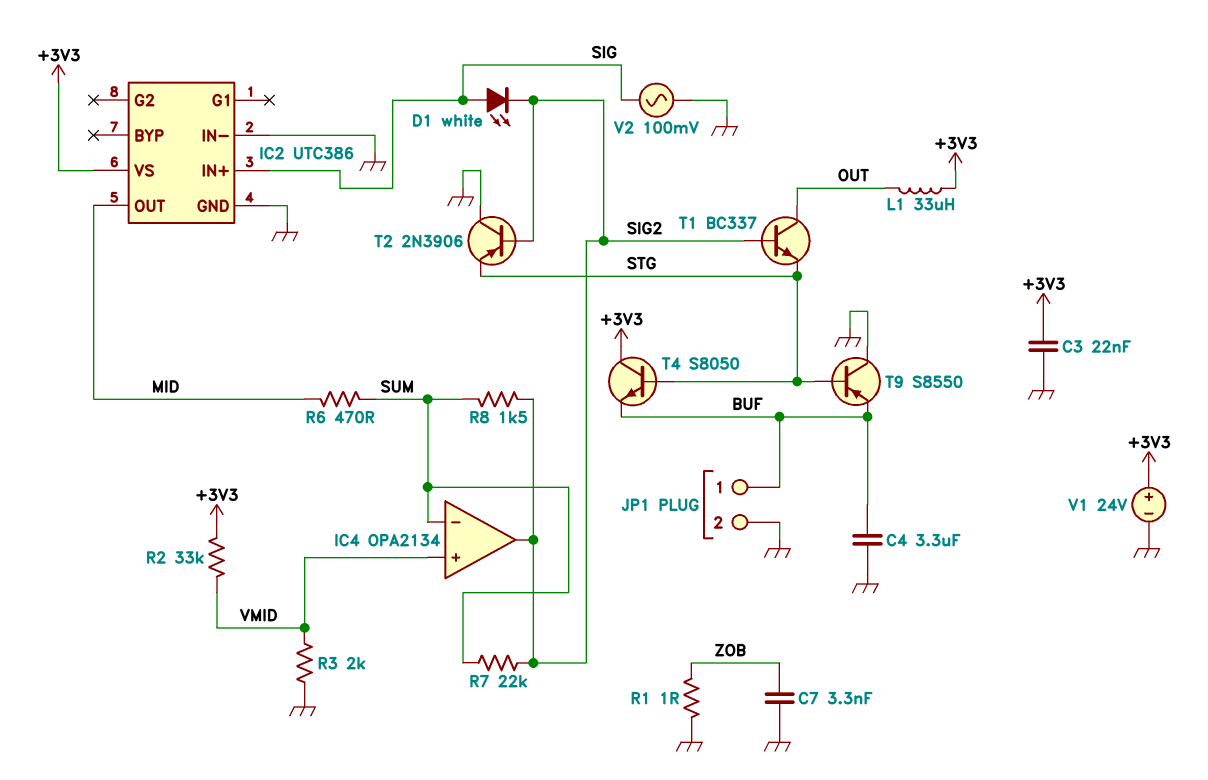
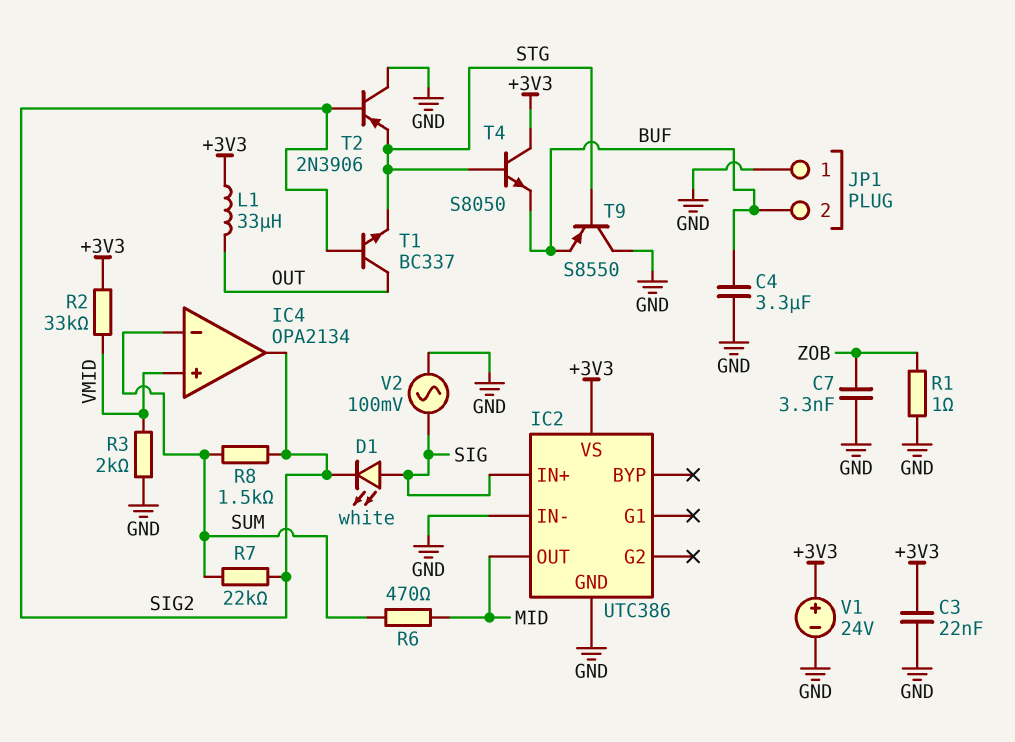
JP1 pin 1: BUF -> GND
JP1 pin 2: GND -> BUF

